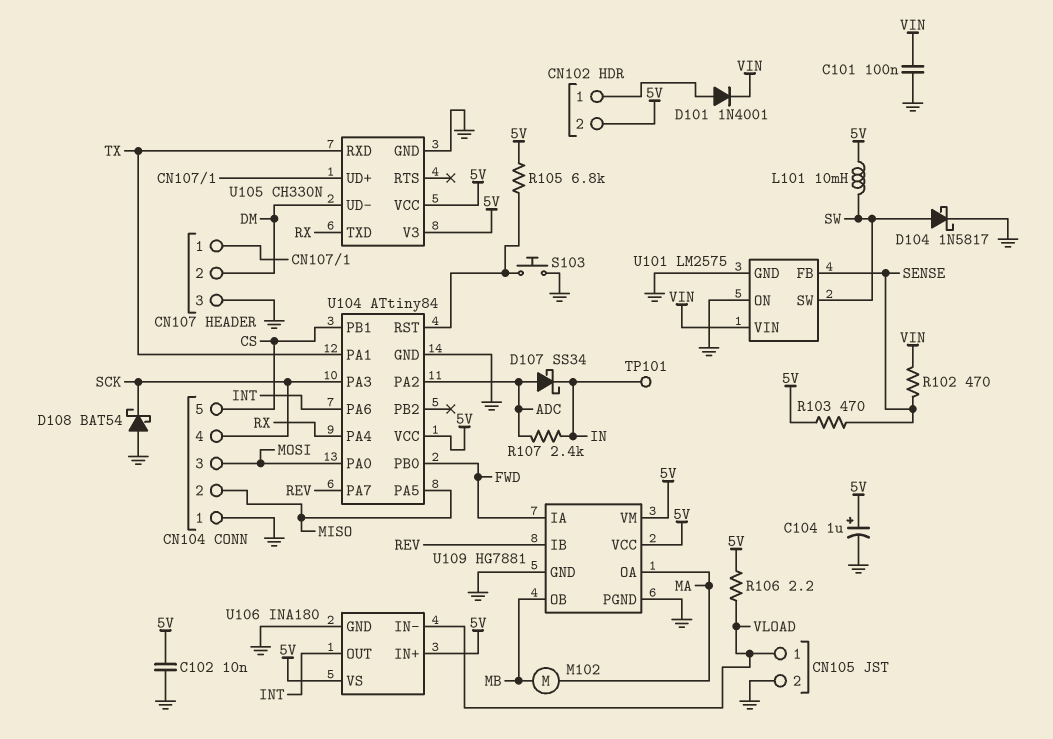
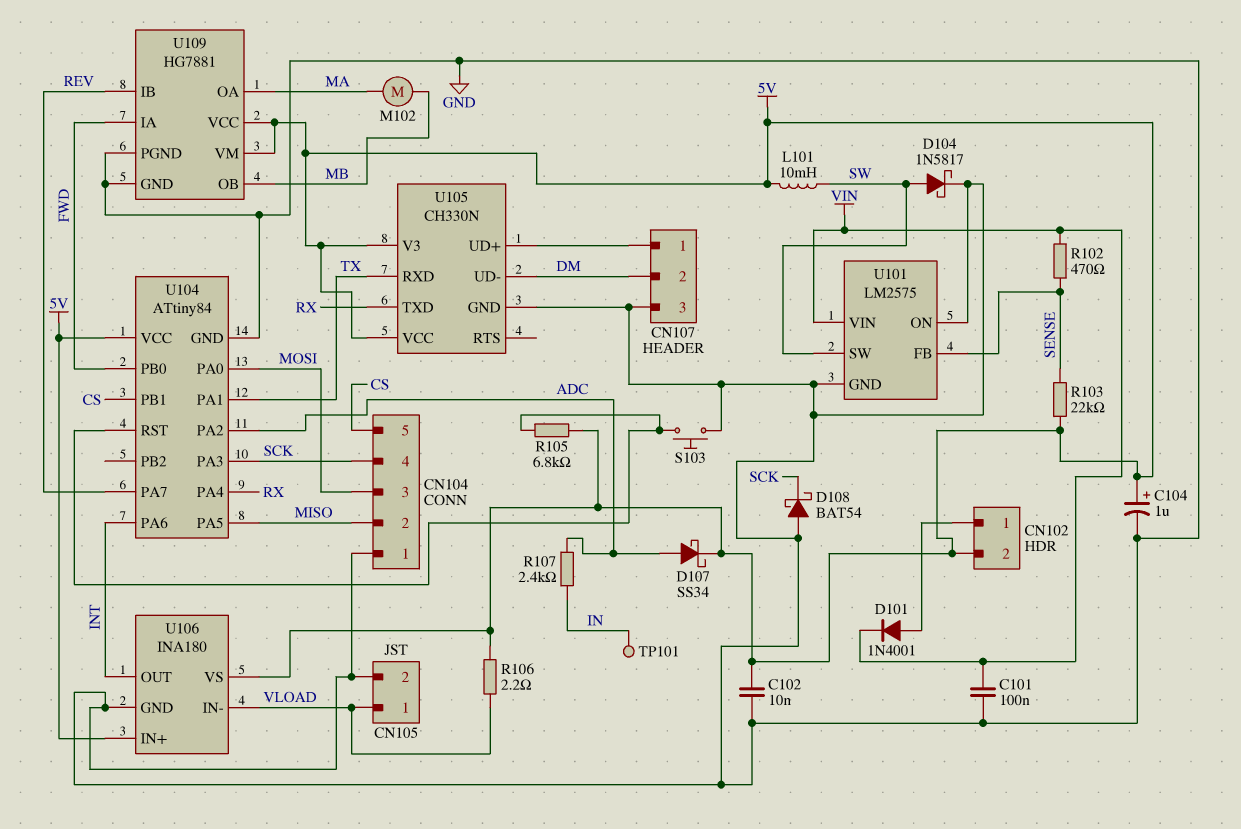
D107: schottky SS34 (A ADC, K IN) -> schottky SS34 (A ADC, K 5V)
R103: 470 (5V, SENSE) -> 22k (5V, SENSE)

